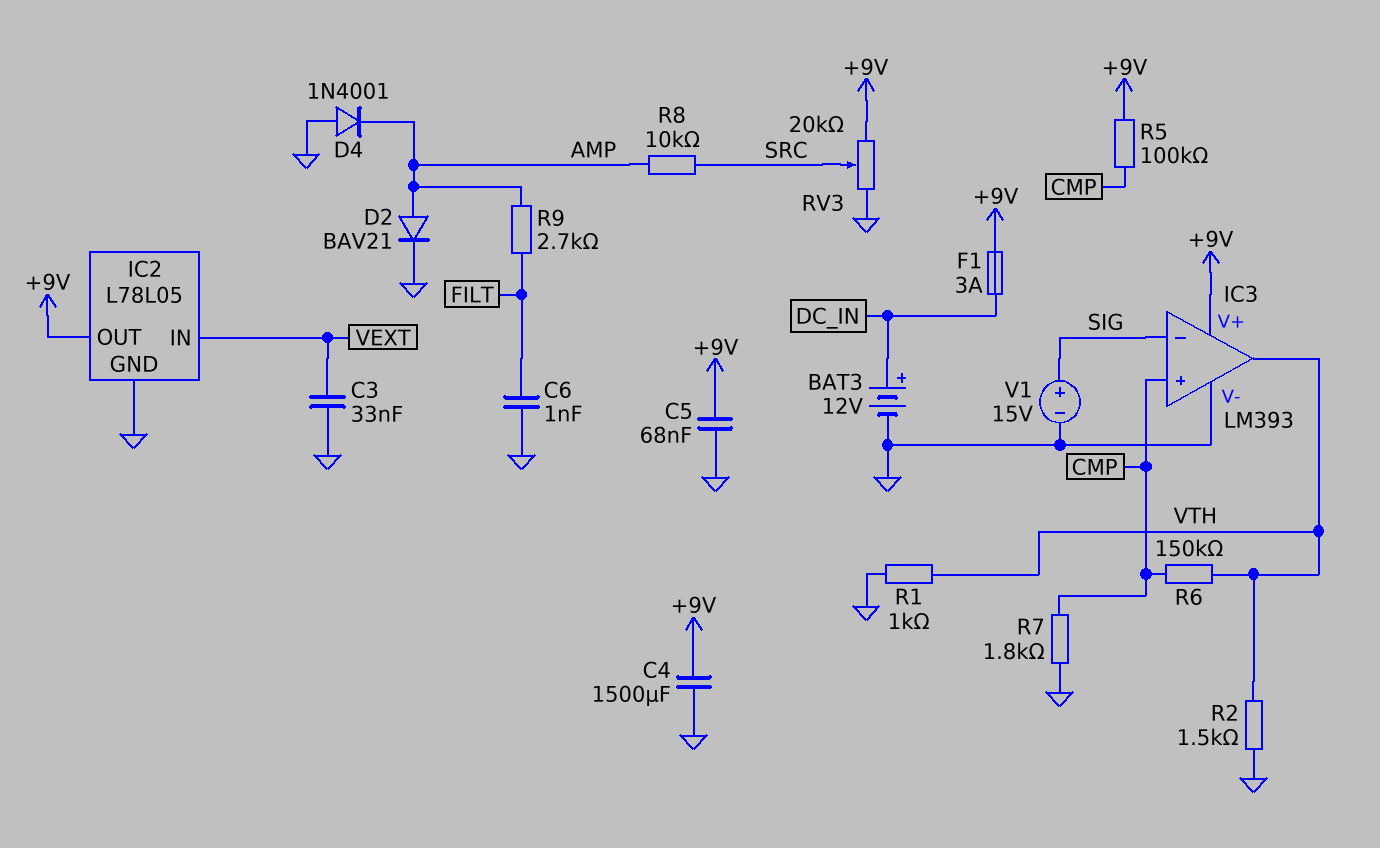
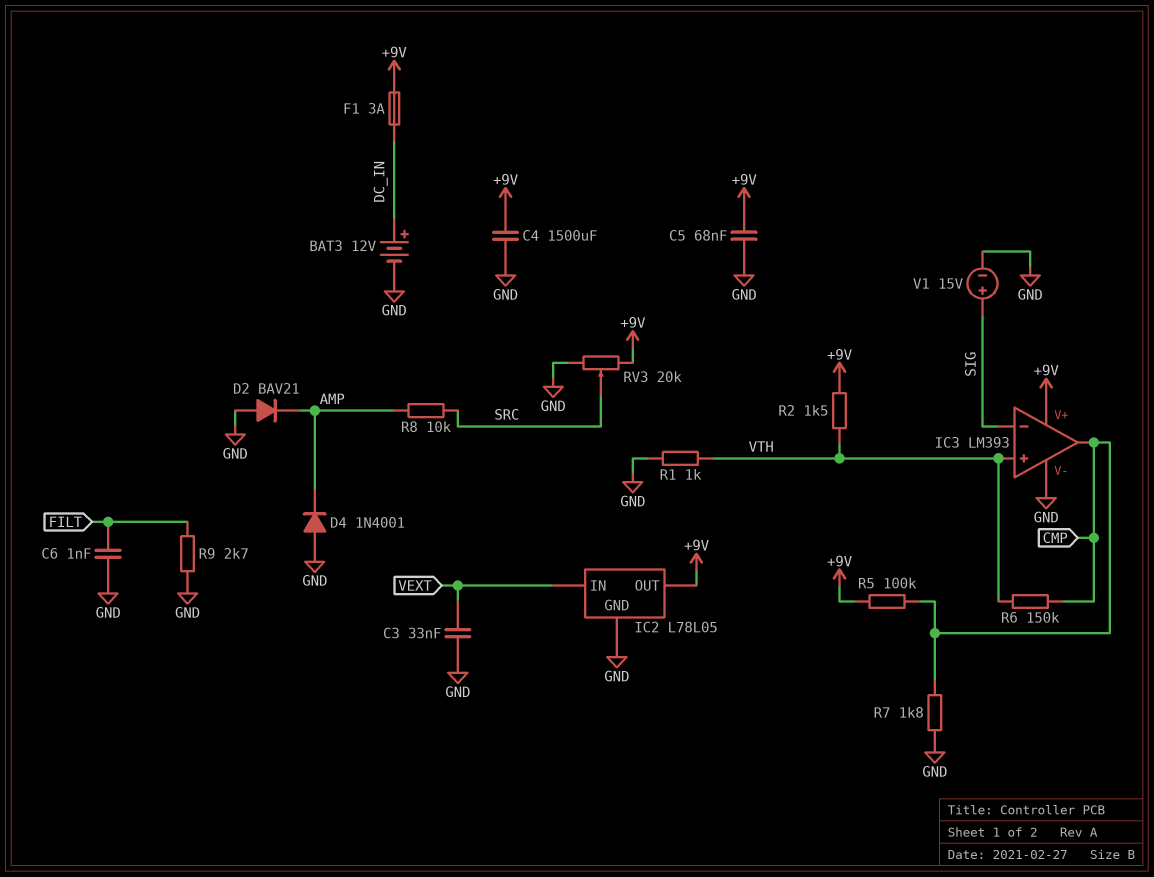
D2: diode BAV21 (A AMP, K GND) -> diode BAV21 (A GND, K AMP)
IC3 pin in+: CMP -> VTH
IC3 pin out: VTH -> CMP
R2: 1.5k (GND, VTH) -> 1.5k (+9V, VTH)
R9: 2.7k (AMP, FILT) -> 2.7k (FILT, GND)

